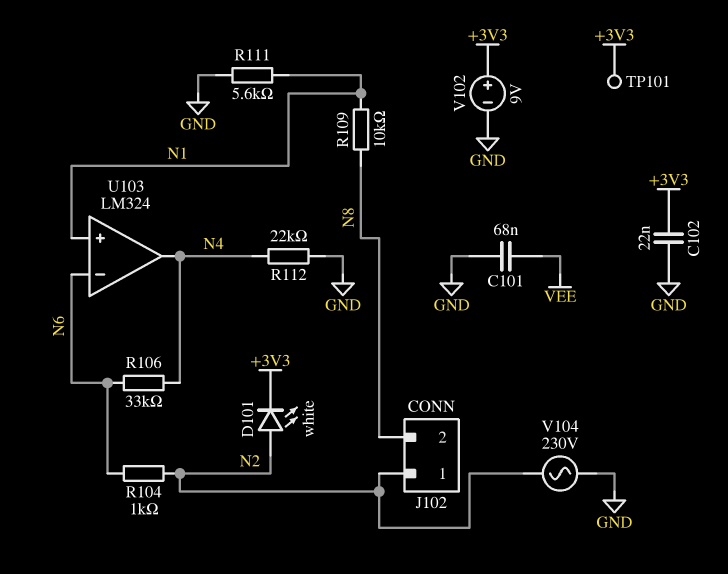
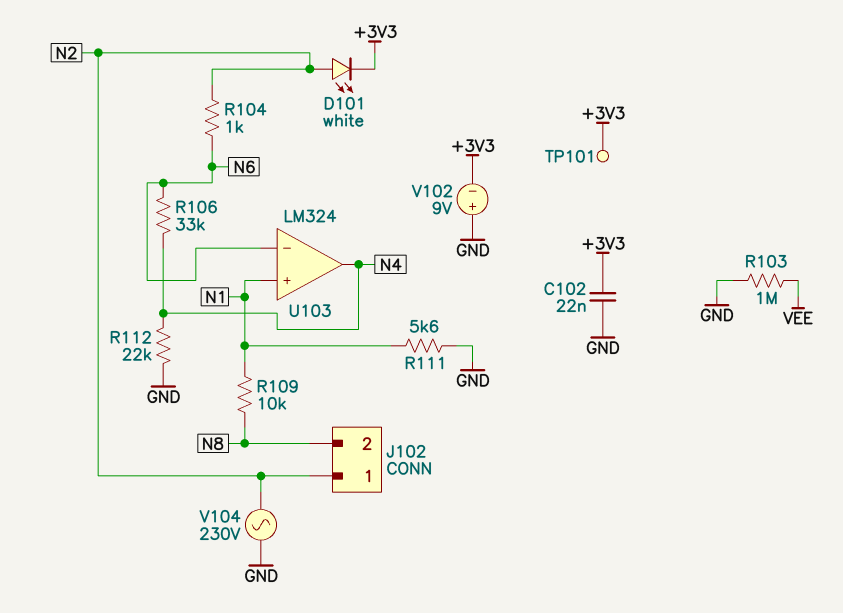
C101: 68nF (GND, VEE) -> none
R103: none -> 1M (GND, VEE)
V102: 9V (plus +3V3, minus GND) -> 9V (plus GND, minus +3V3)

